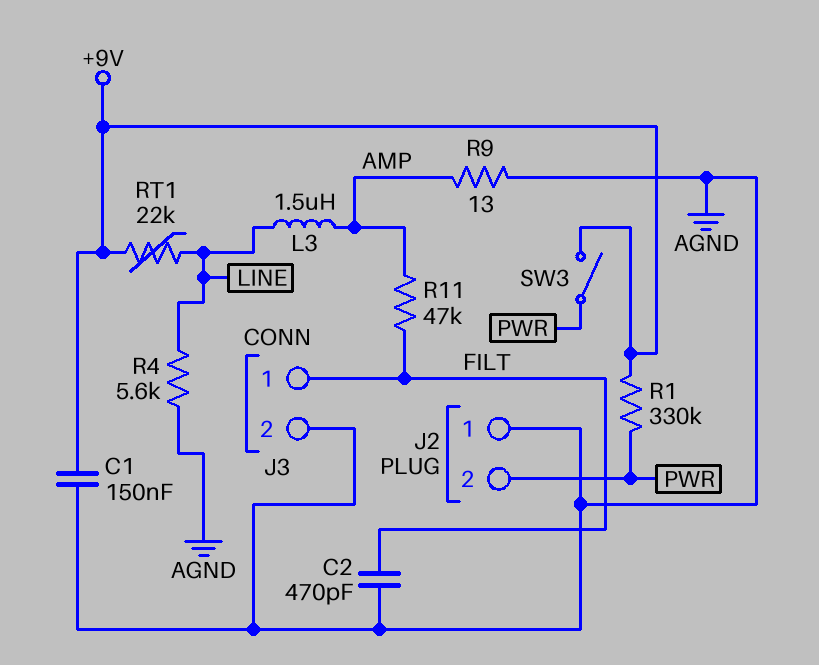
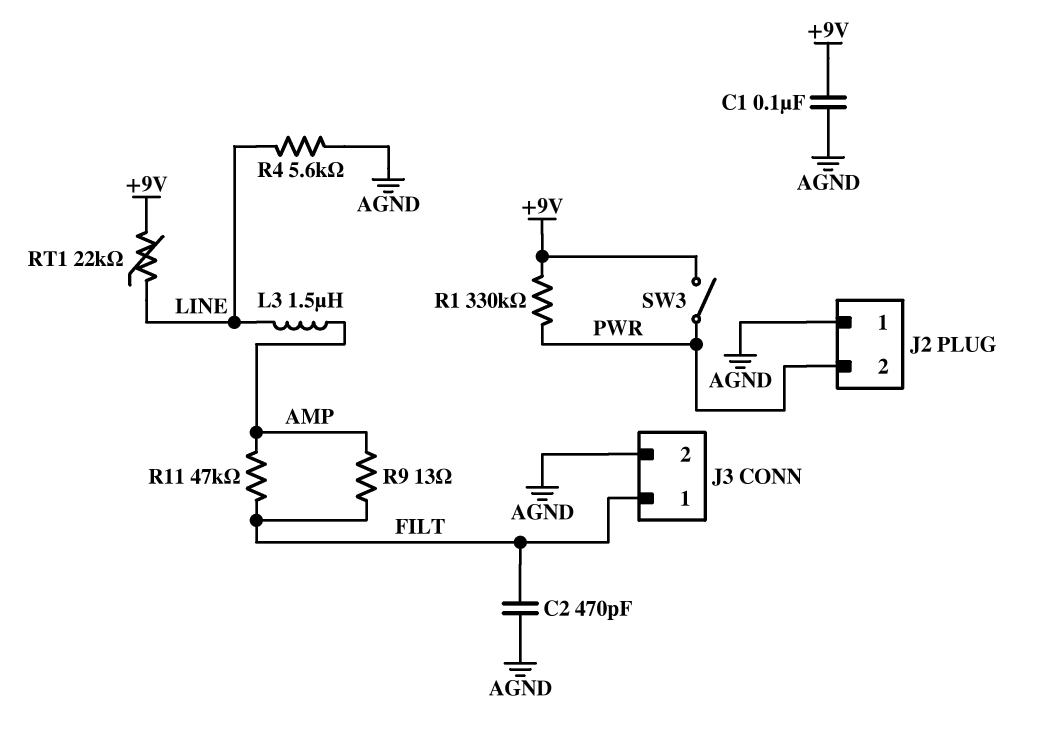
C1: 150nF (+9V, AGND) -> 100nF (+9V, AGND)
R9: 13 (AGND, AMP) -> 13 (AMP, FILT)

